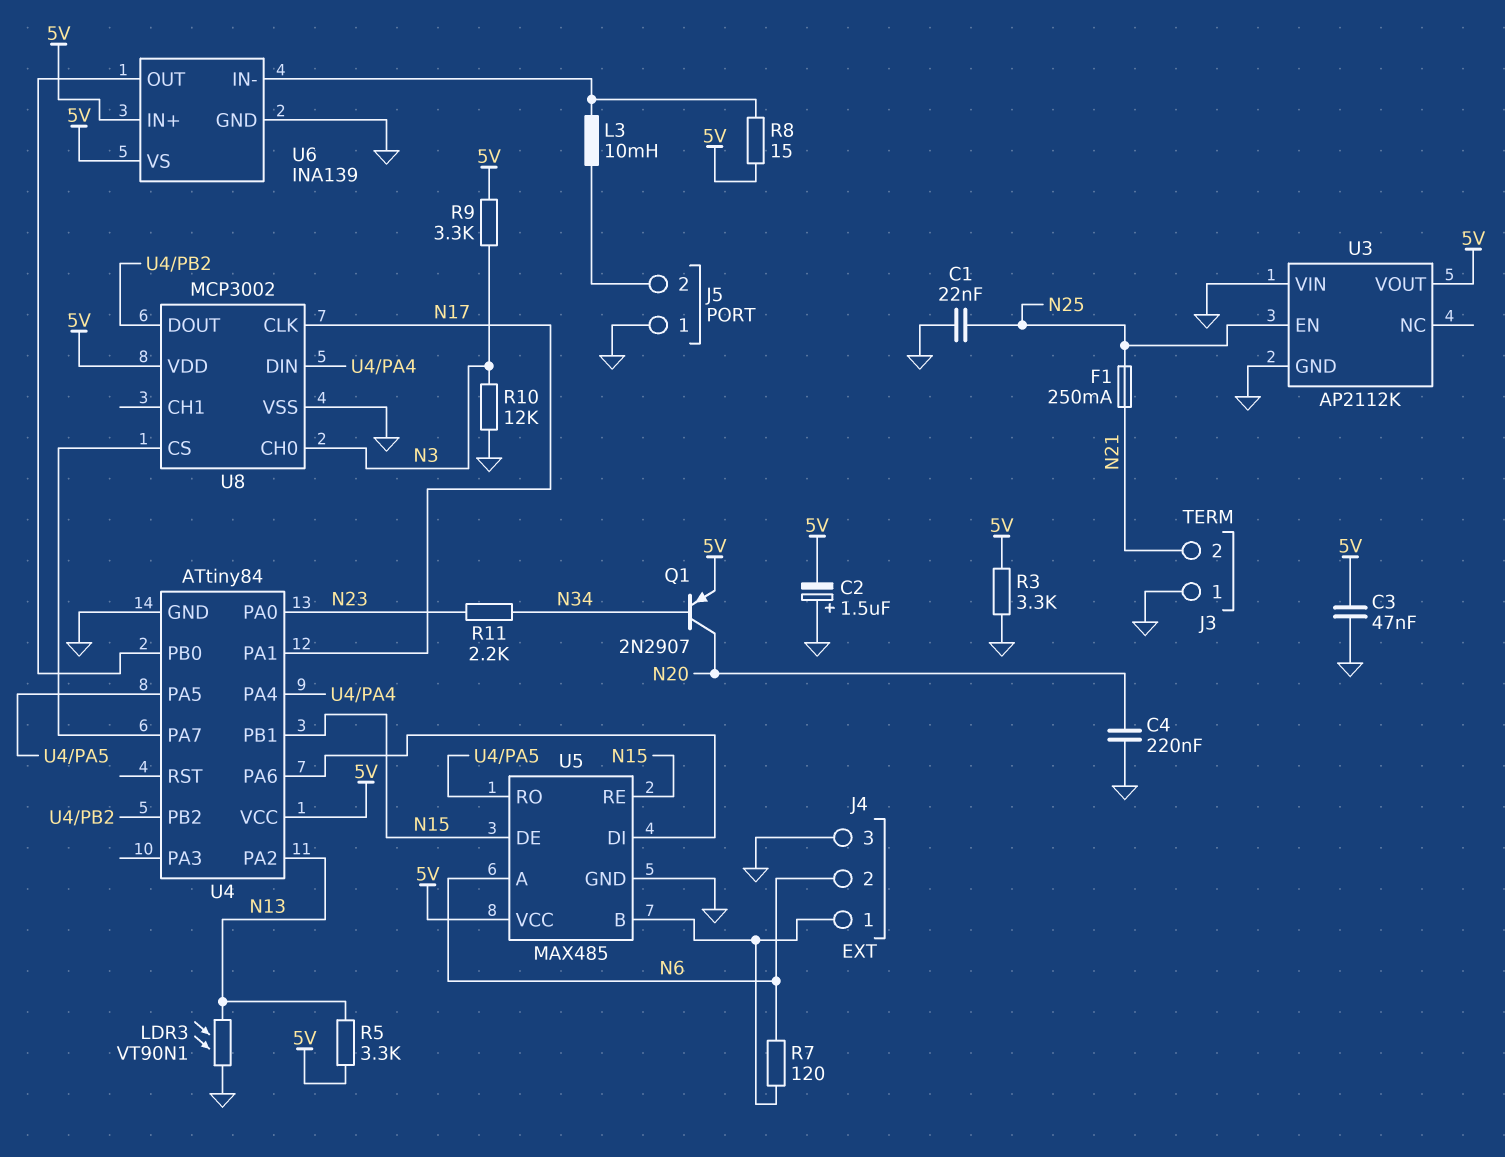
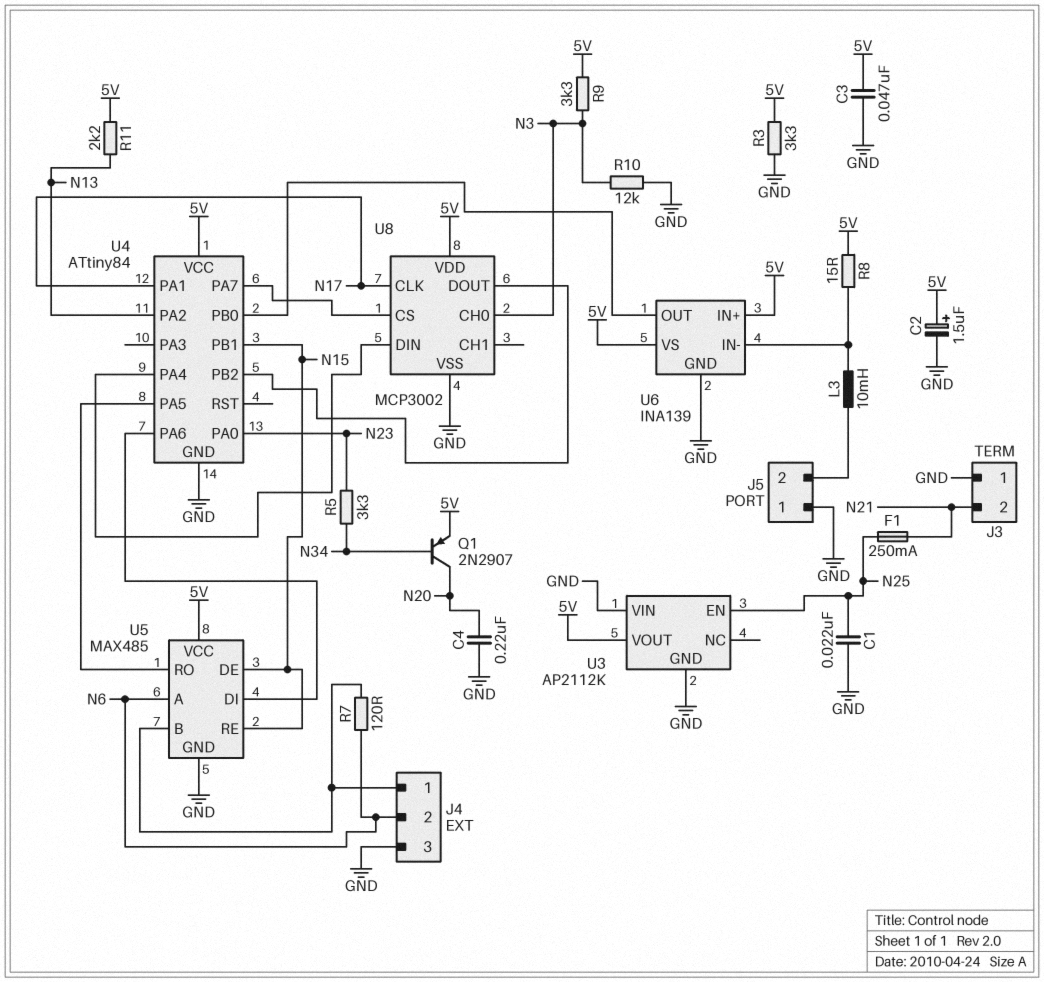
C2: 1.5uF (plus GND, minus 5V) -> 1.5uF (plus 5V, minus GND)
LDR3: VT90N1 (GND, N13) -> none
R5: 3.3k (5V, N13) -> 3.3k (N23, N34)
R11: 2.2k (N23, N34) -> 2.2k (5V, N13)

